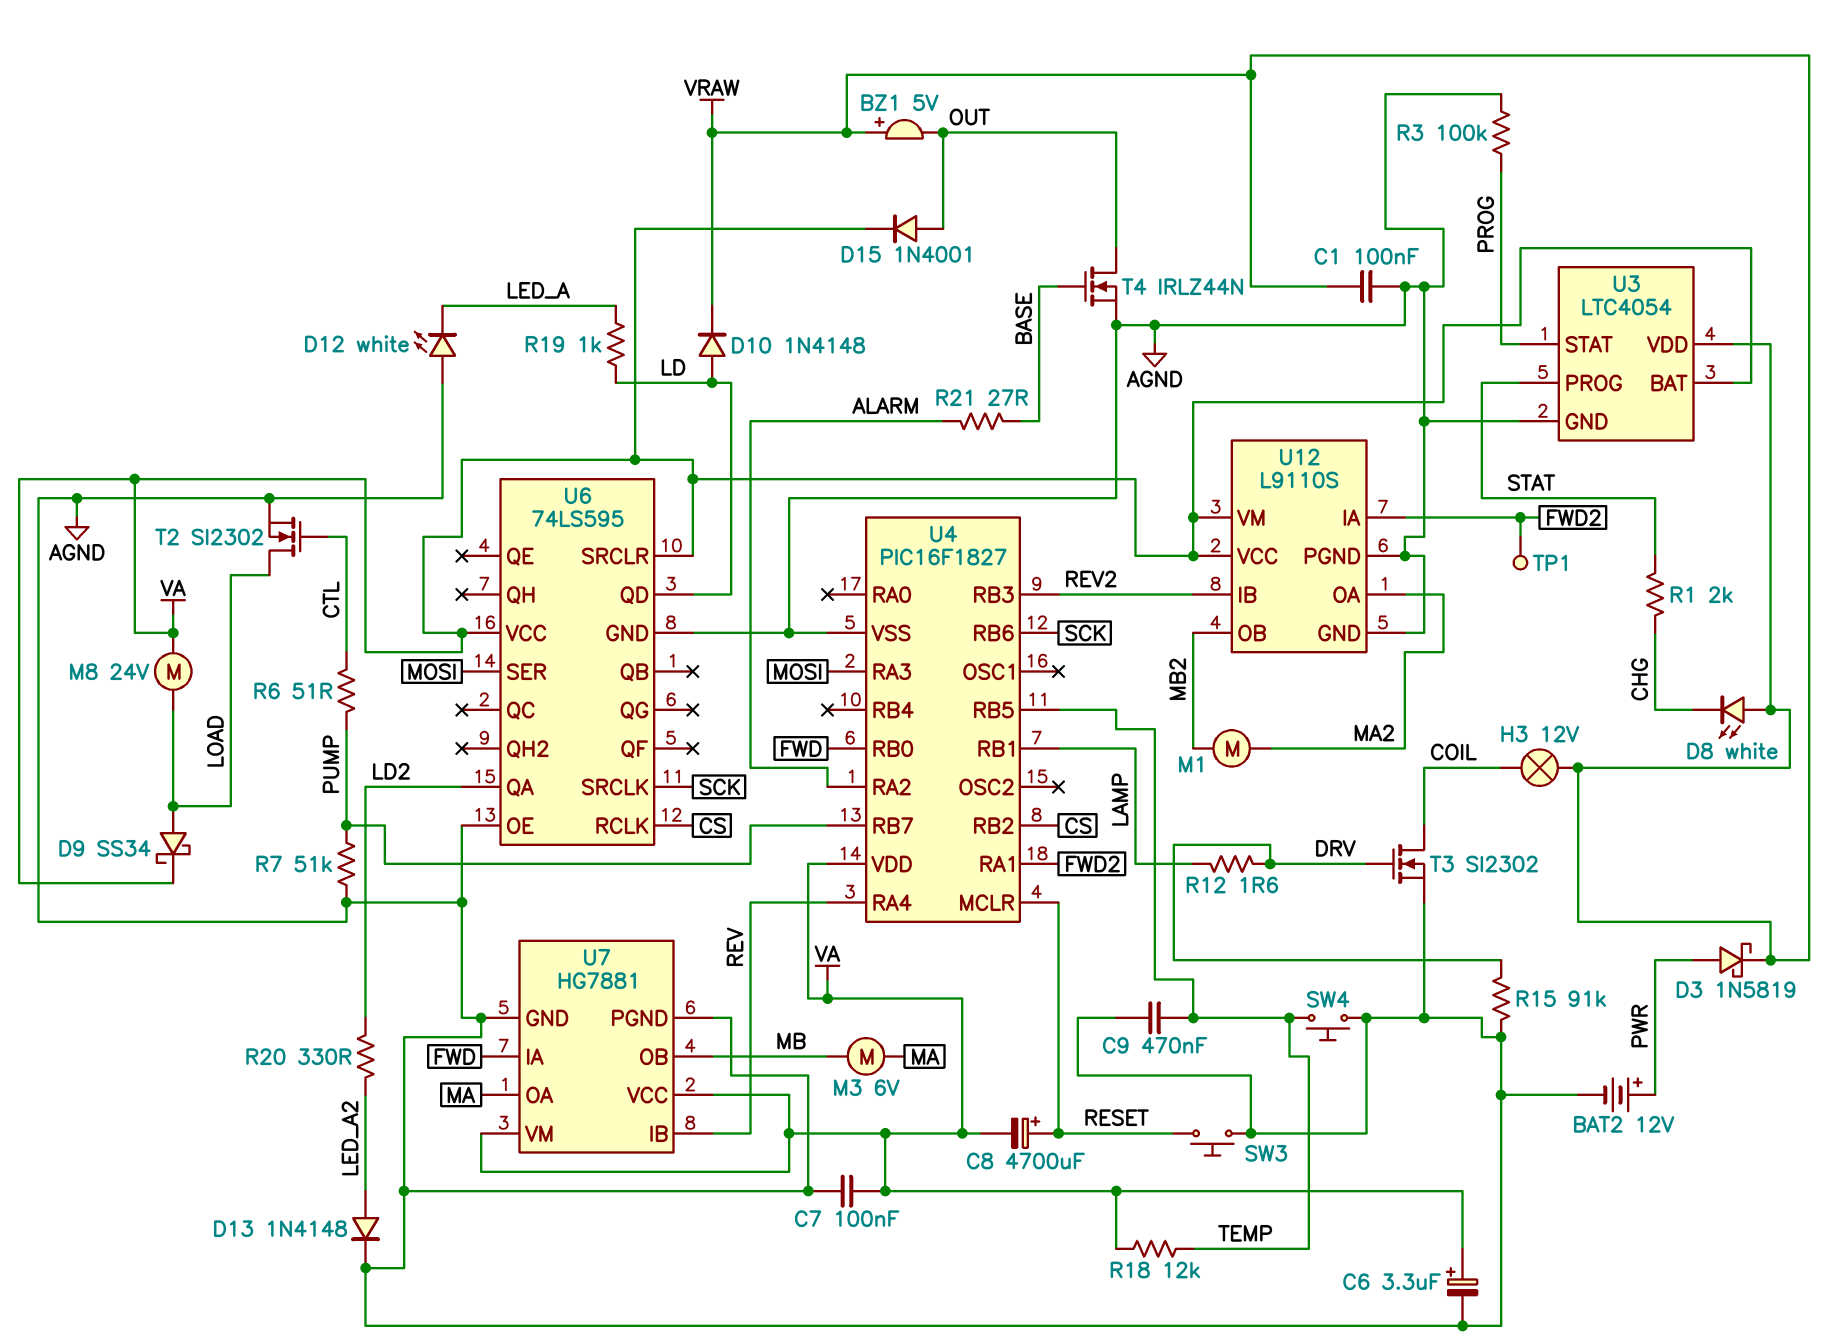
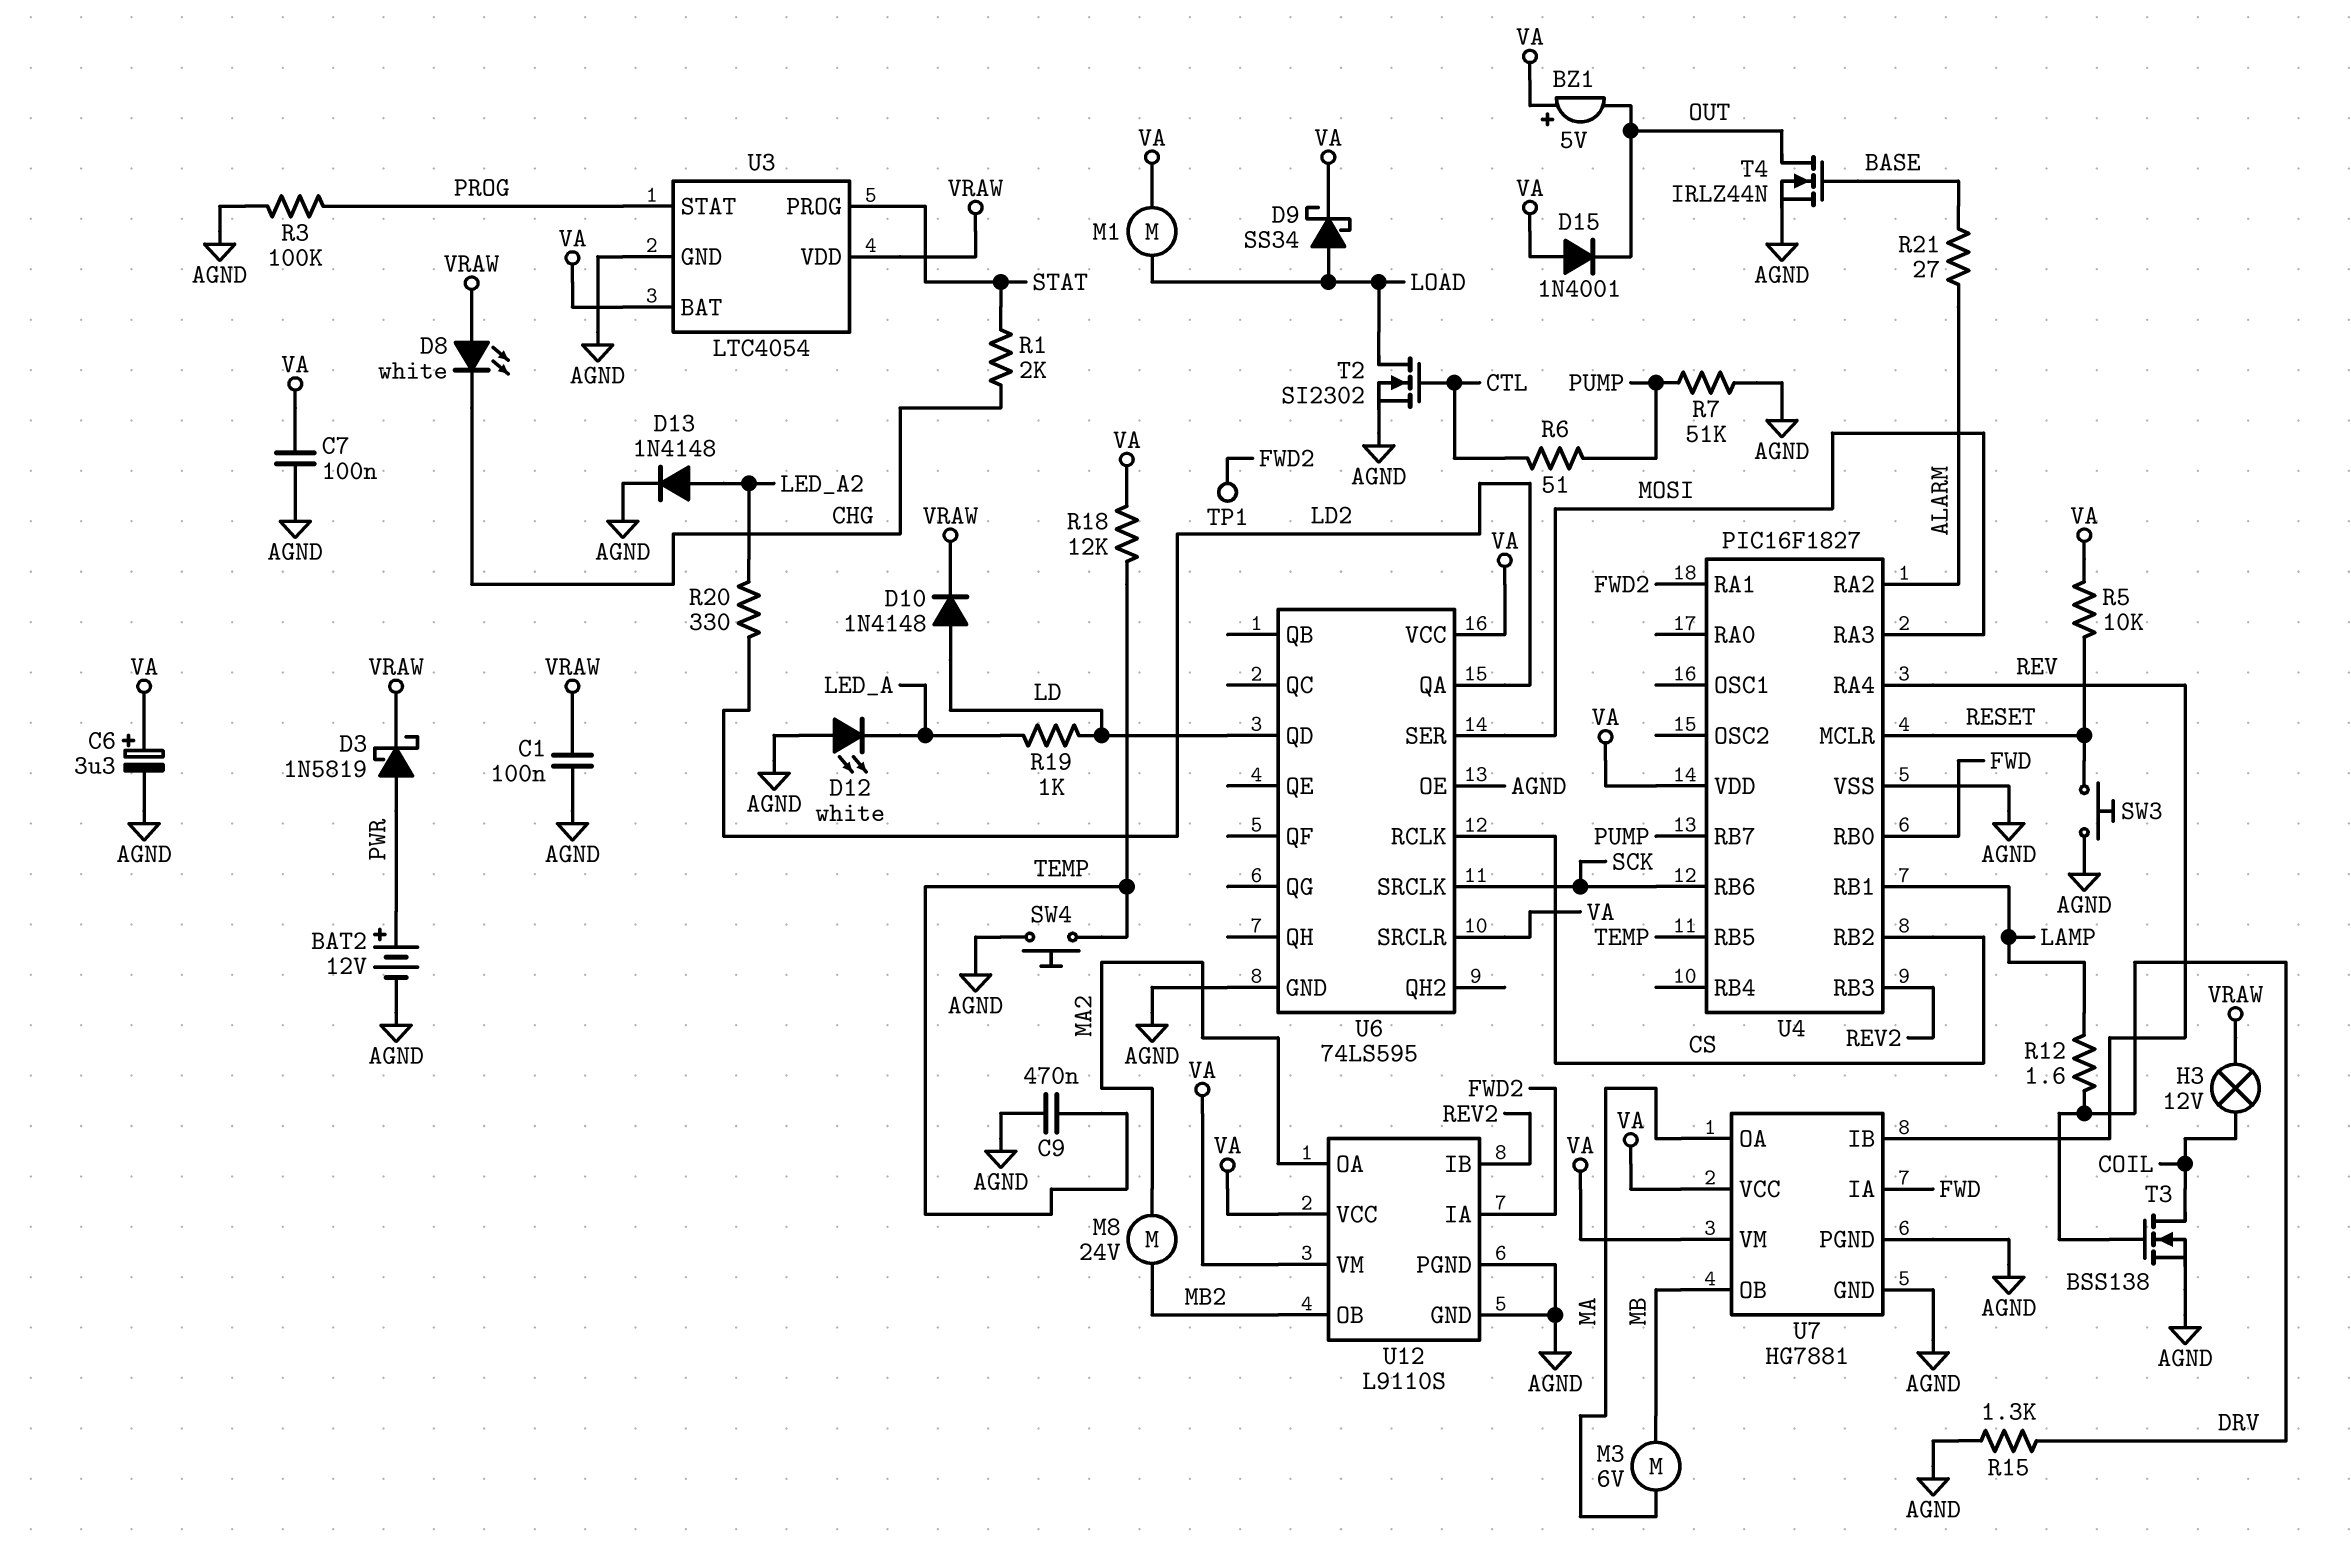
BZ1: buzzer 5V (plus VRAW, minus OUT) -> buzzer 5V (plus VA, minus OUT)
C8: 4700uF (plus RESET, minus VA) -> none
D15: diode 1N4001 (A OUT, K VA) -> diode 1N4001 (A VA, K OUT)
M1: motor (MA2, MB2) -> motor (LOAD, VA)
M8: motor 24V (LOAD, VA) -> motor 24V (MA2, MB2)
R5: none -> 10k (RESET, VA)
R15: 91k (AGND, DRV) -> 1.3k (AGND, DRV)
T3: NMOS SI2302 (G DRV, D COIL, S AGND) -> NMOS BSS138 (G DRV, D COIL, S AGND)

